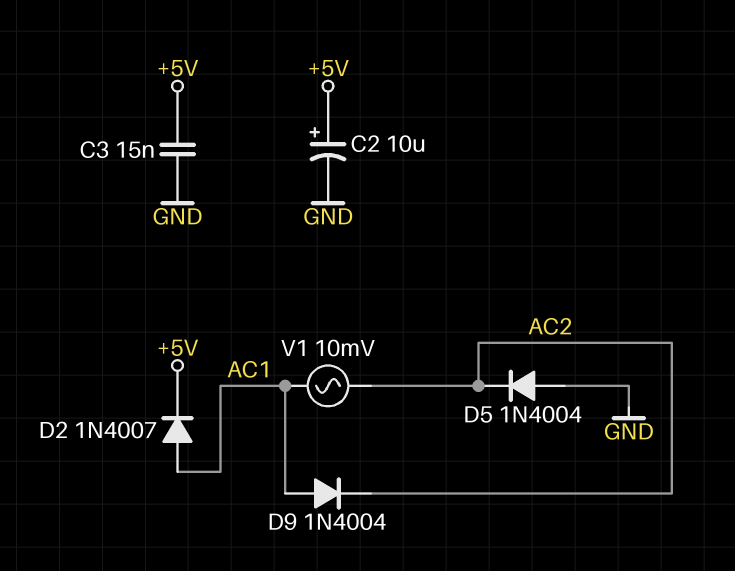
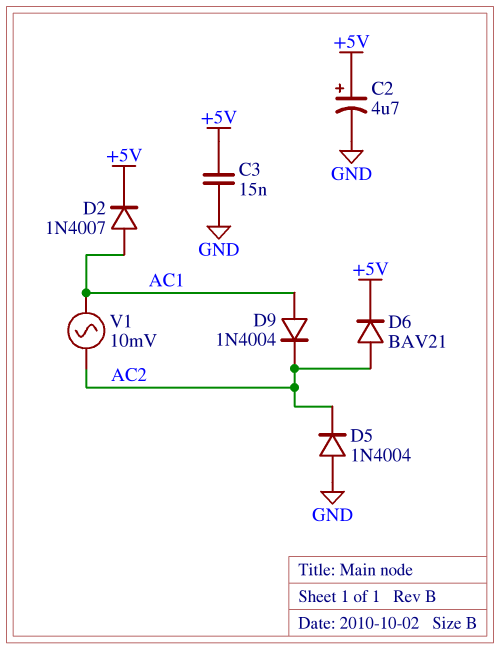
C2: 10uF (plus +5V, minus GND) -> 4.7uF (plus +5V, minus GND)
D6: none -> diode BAV21 (A AC2, K +5V)

